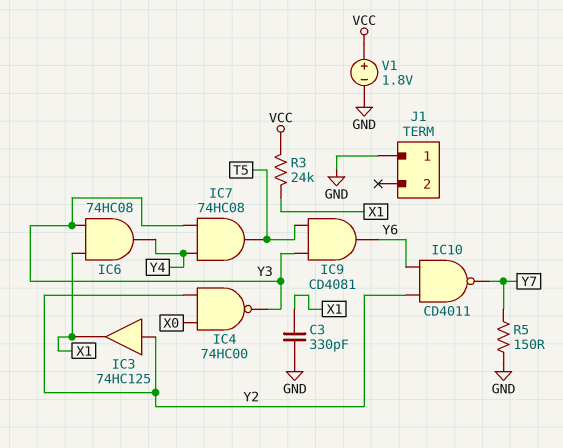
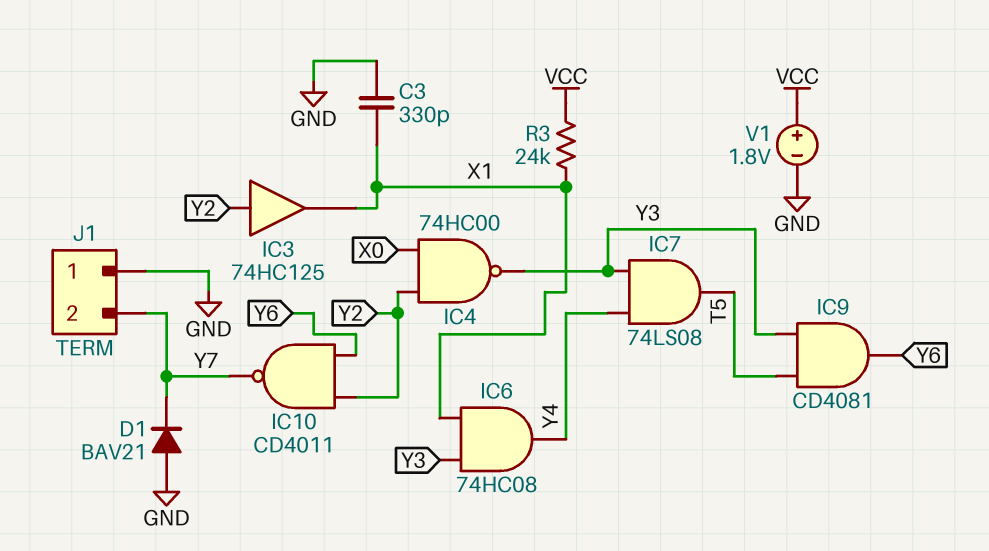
D1: none -> diode BAV21 (A GND, K Y7)
IC7: AND 74HC08 (in Y3, in Y4, out T5) -> AND 74LS08 (in Y3, in Y4, out T5)
J1 pin 2: none -> Y7
R5: 150 (GND, Y7) -> none

